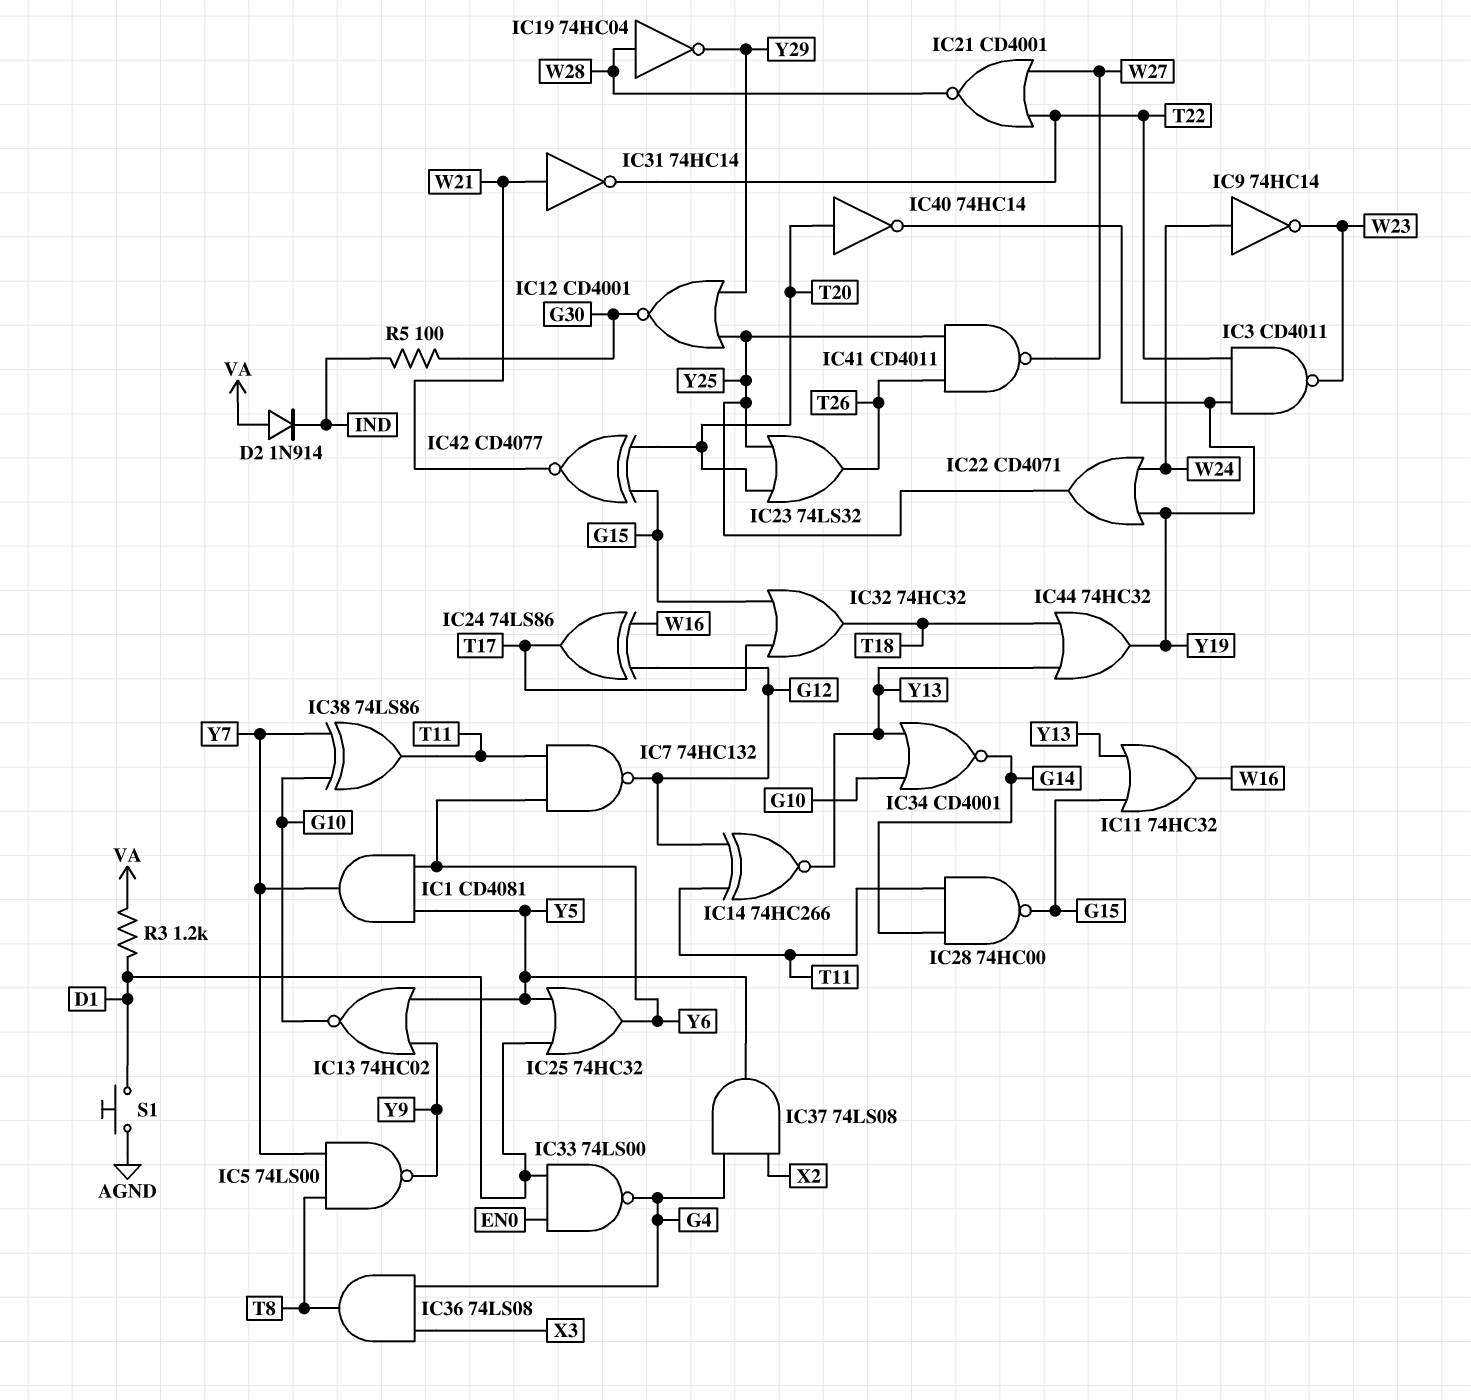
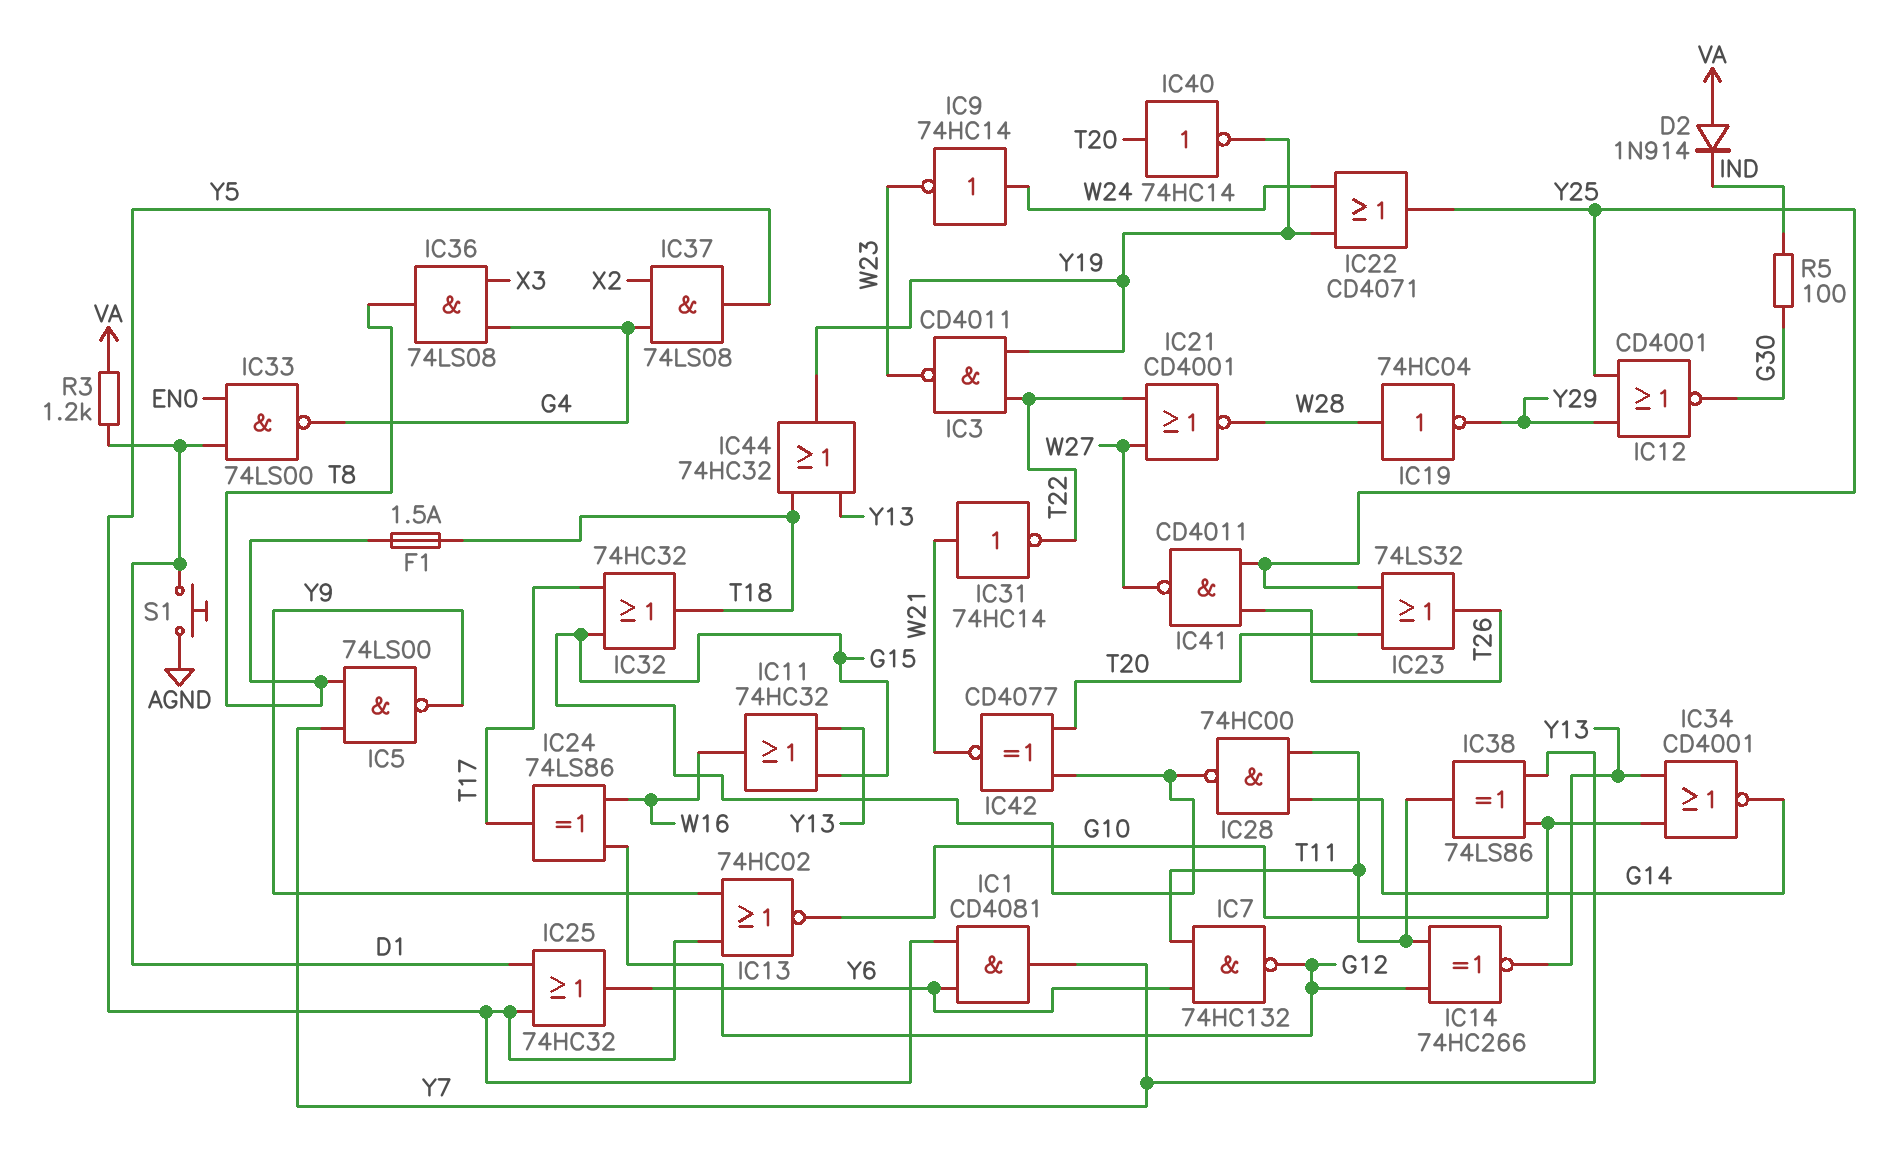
F1: none -> 1.5A (T8, T18)

